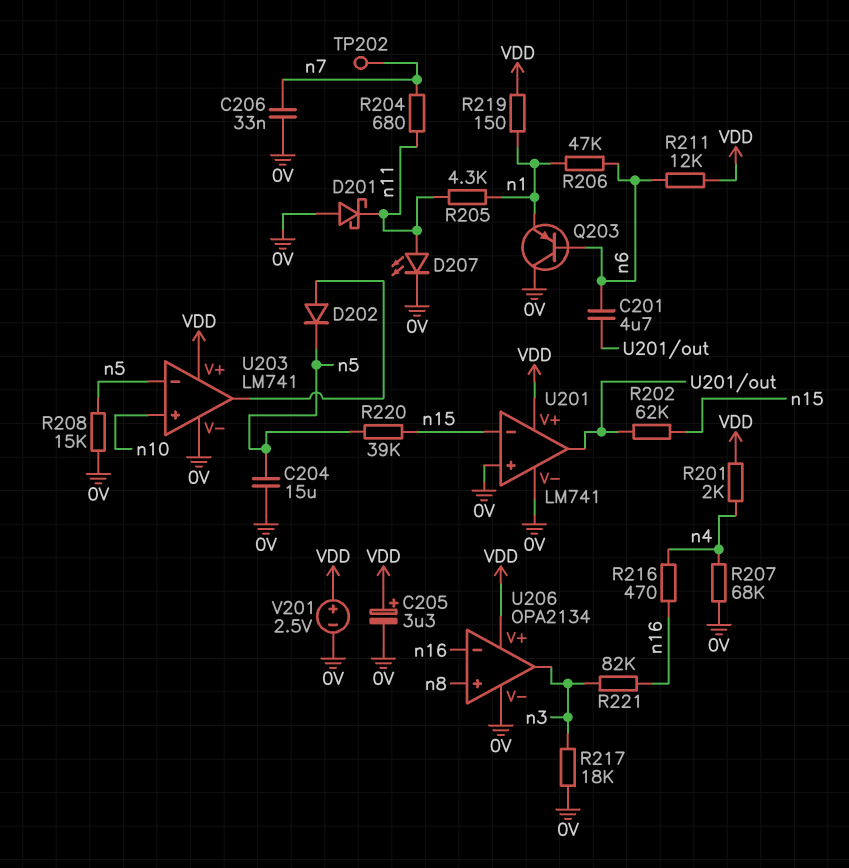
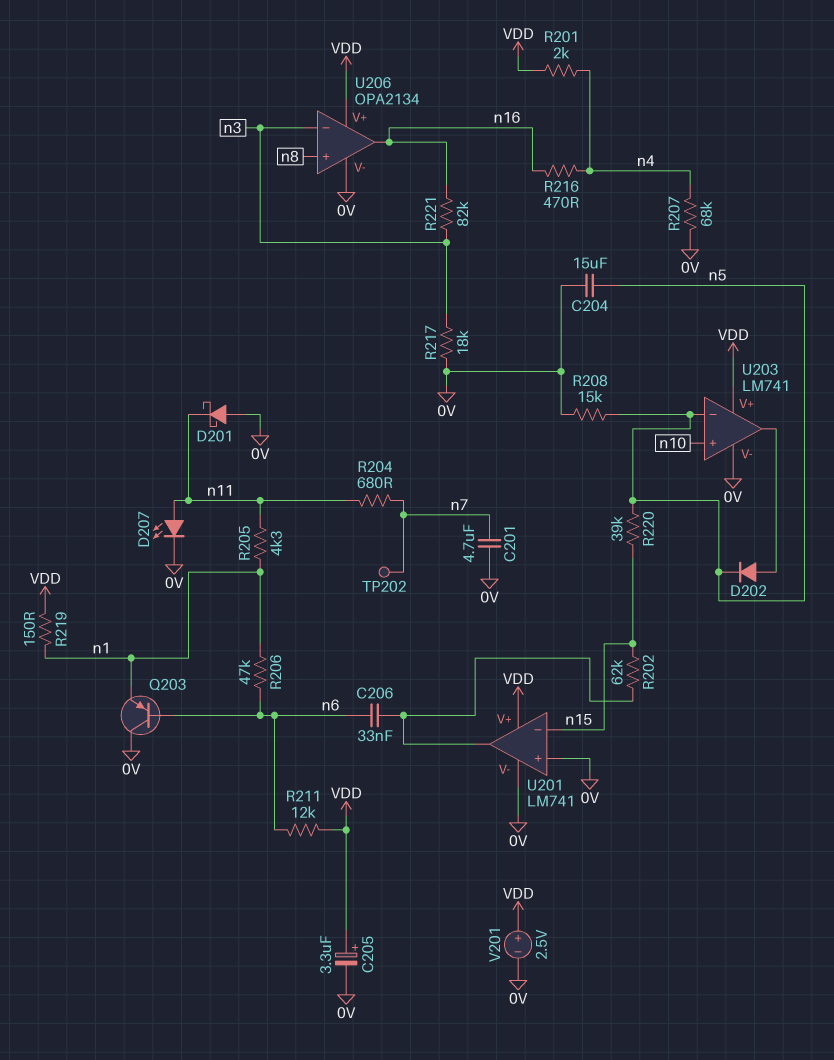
C201: 4.7uF (U201/out, n6) -> 4.7uF (0V, n7)
C206: 33nF (0V, n7) -> 33nF (U201/out, n6)
U206 pin in-: n16 -> n3
U206 pin out: n3 -> n16

